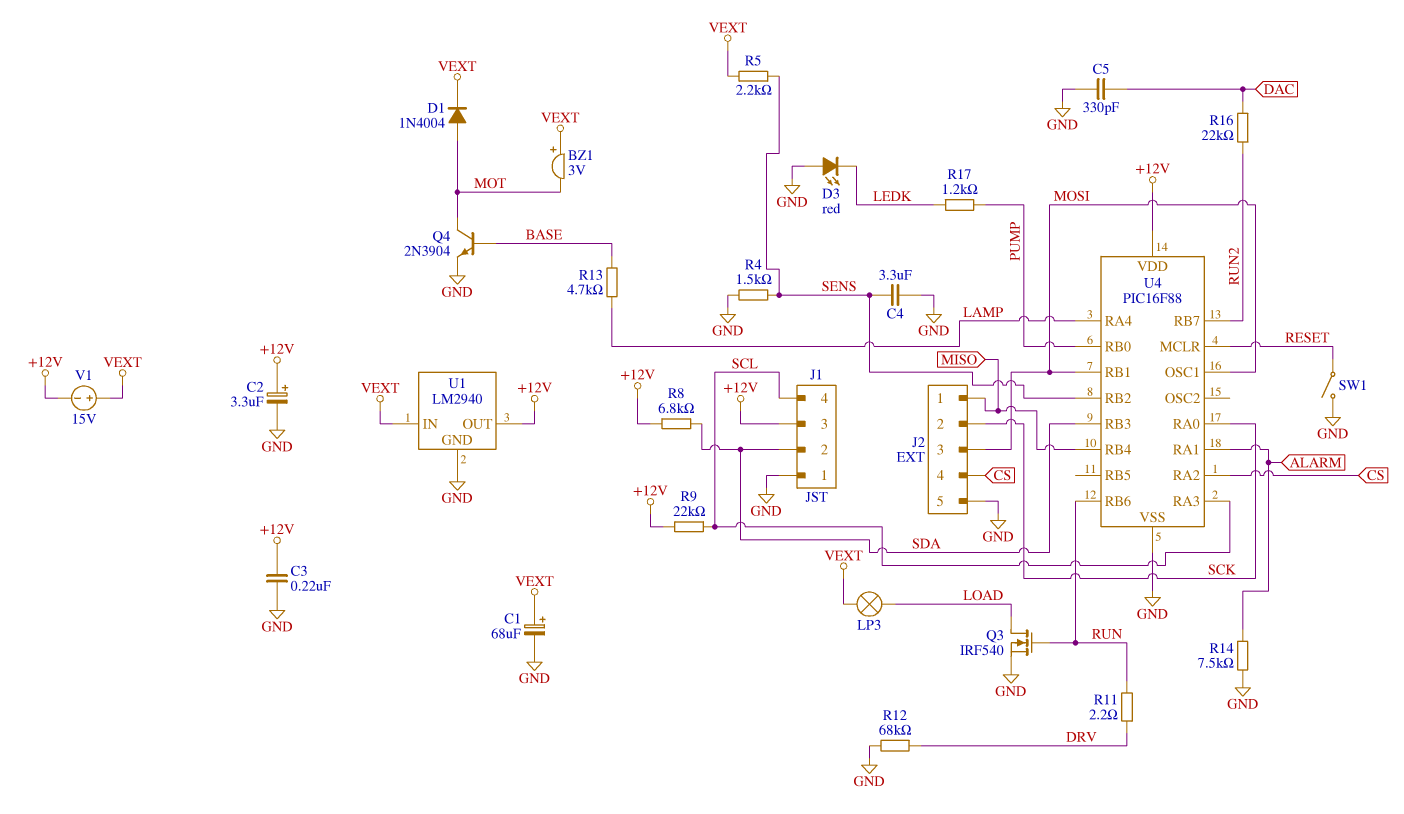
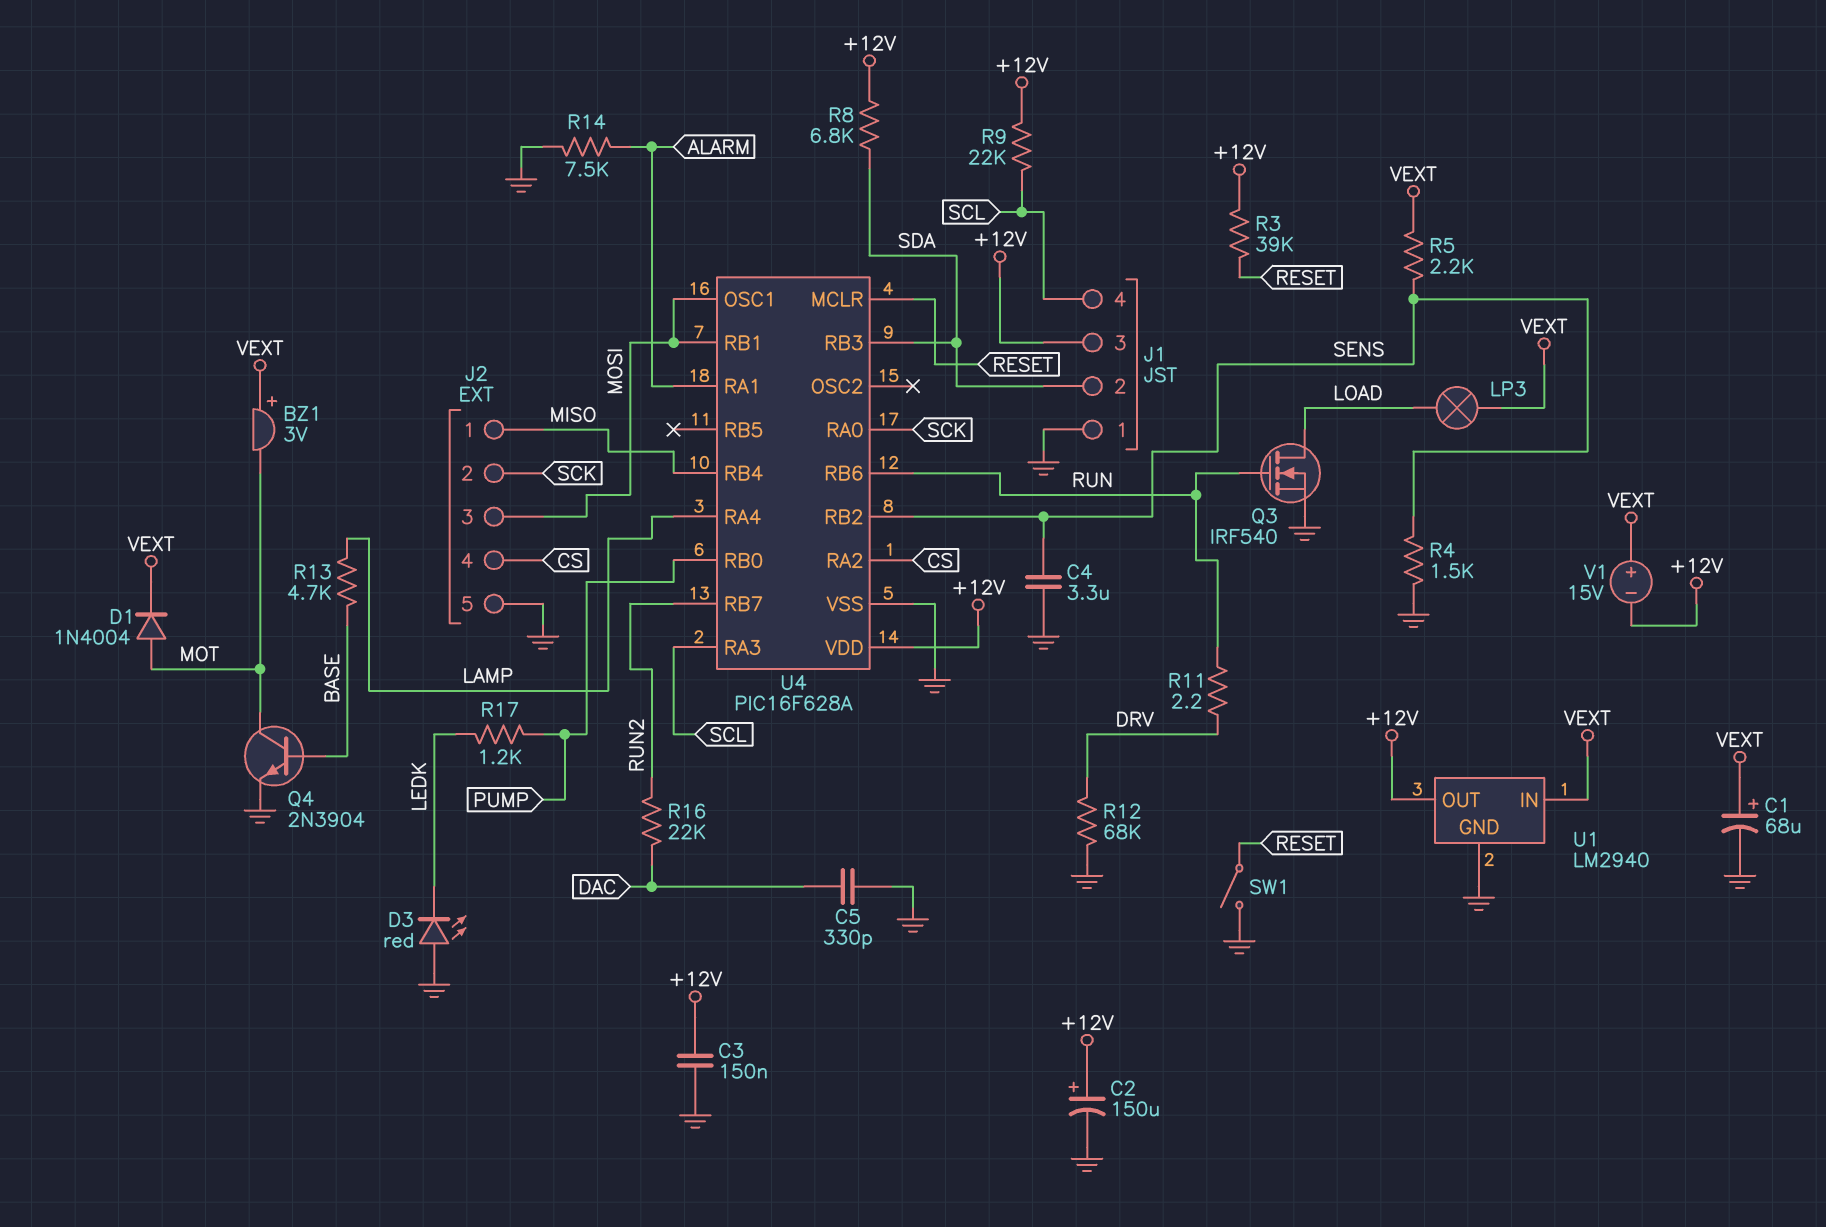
C2: 3.3uF (plus +12V, minus GND) -> 150uF (plus +12V, minus GND)
C3: 220nF (+12V, GND) -> 150nF (+12V, GND)
R3: none -> 39k (+12V, RESET)
U4: PIC16F88 -> PIC16F628A

